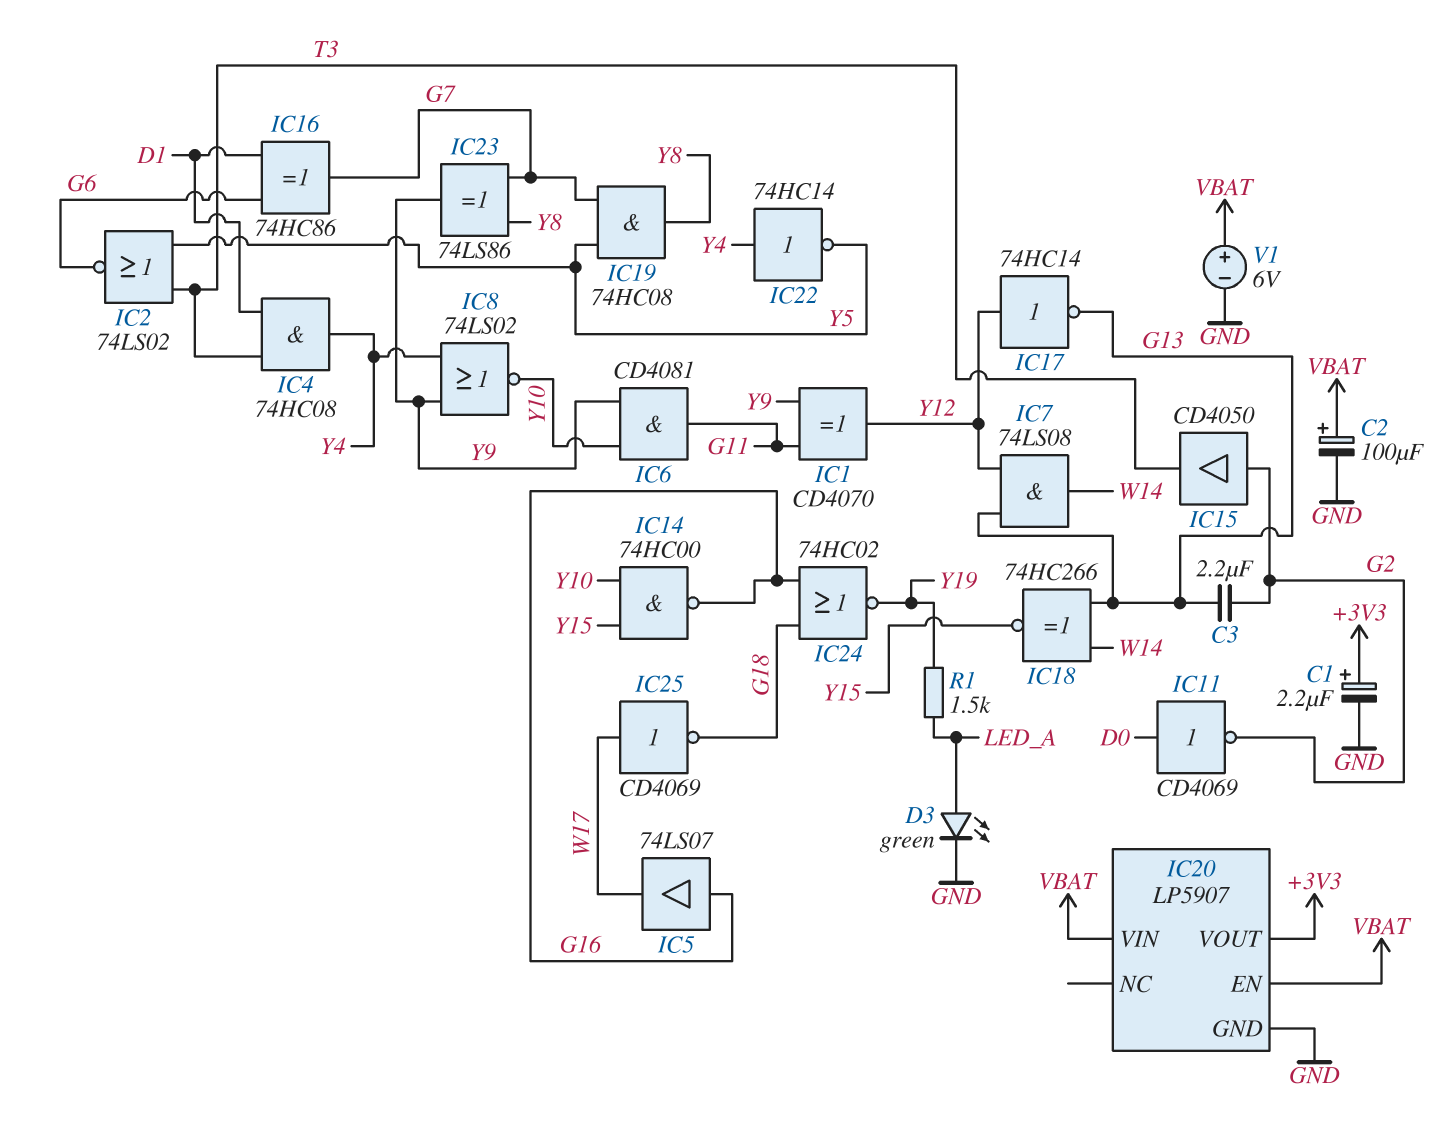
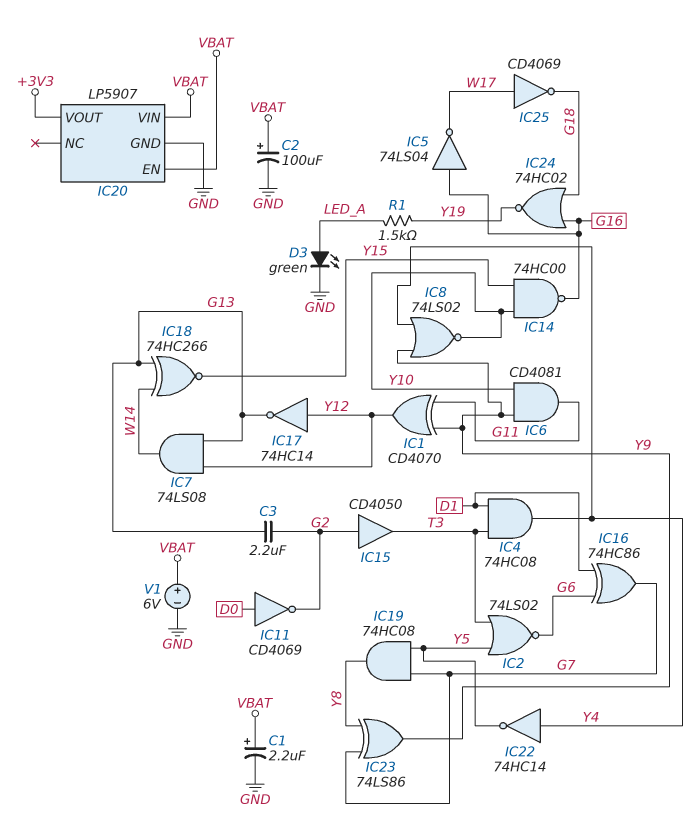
C1: 2.2uF (plus +3V3, minus GND) -> 2.2uF (plus VBAT, minus GND)
IC5: buffer 74LS07 (in G16, out W17) -> NOT 74LS04 (in G16, out W17)

